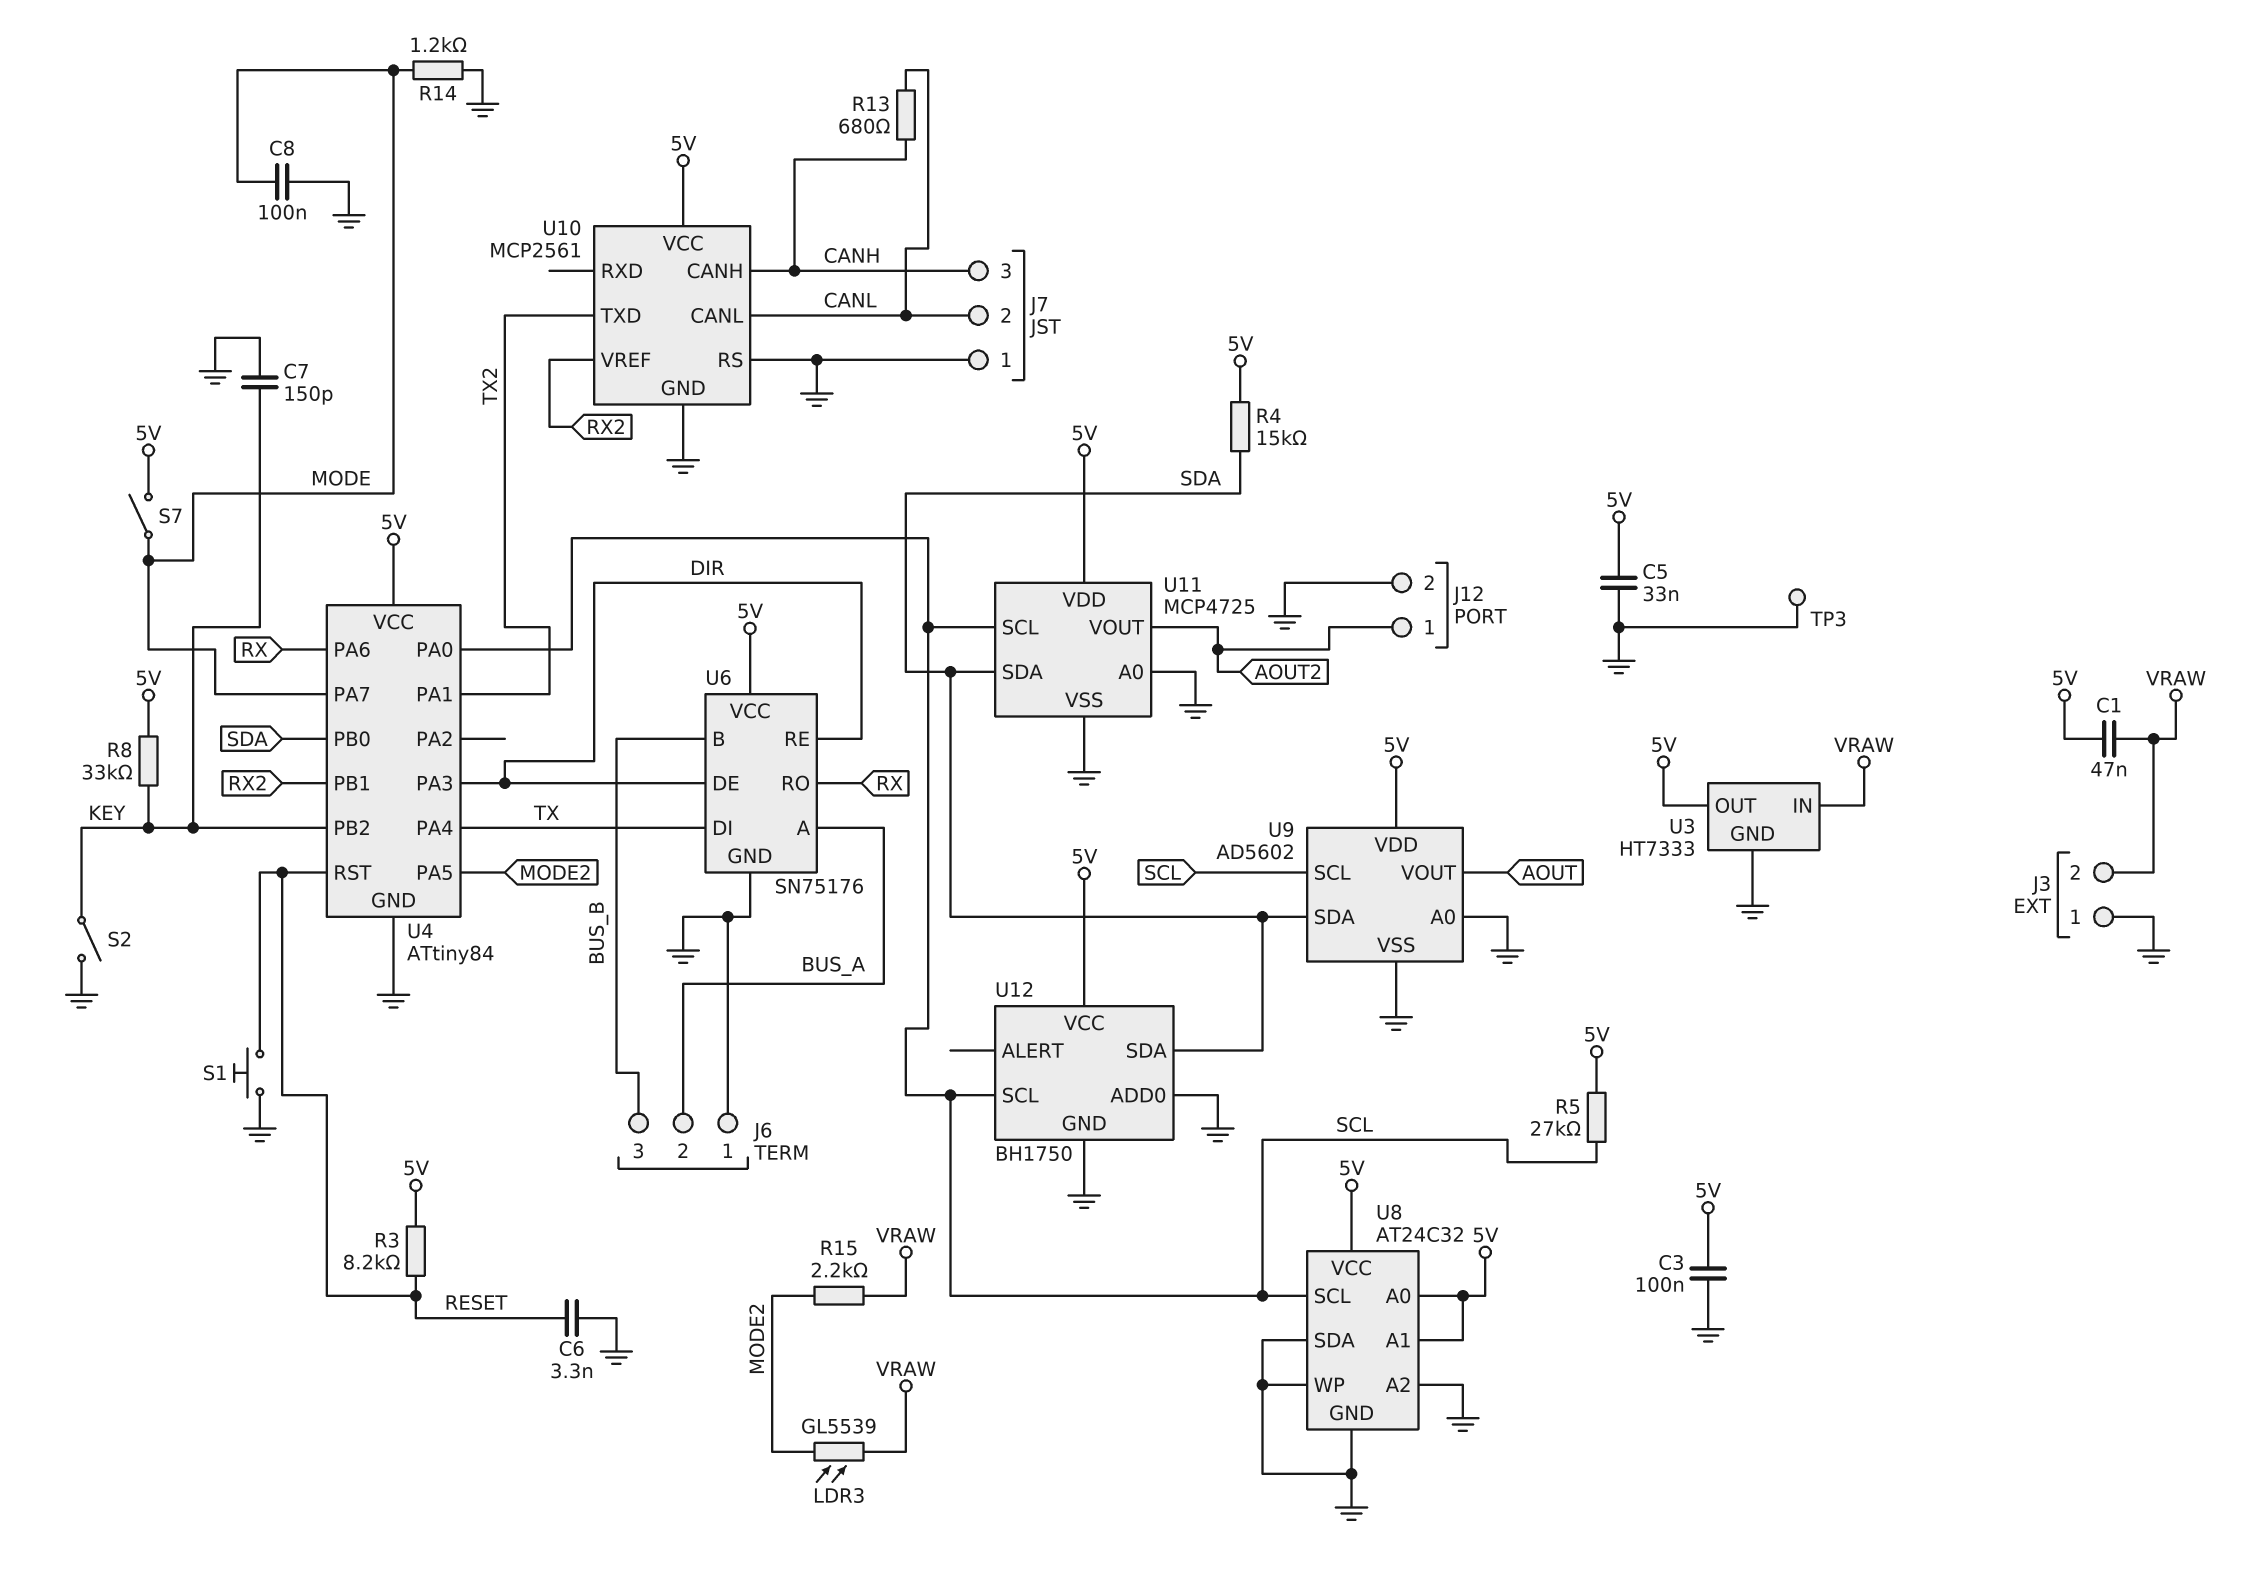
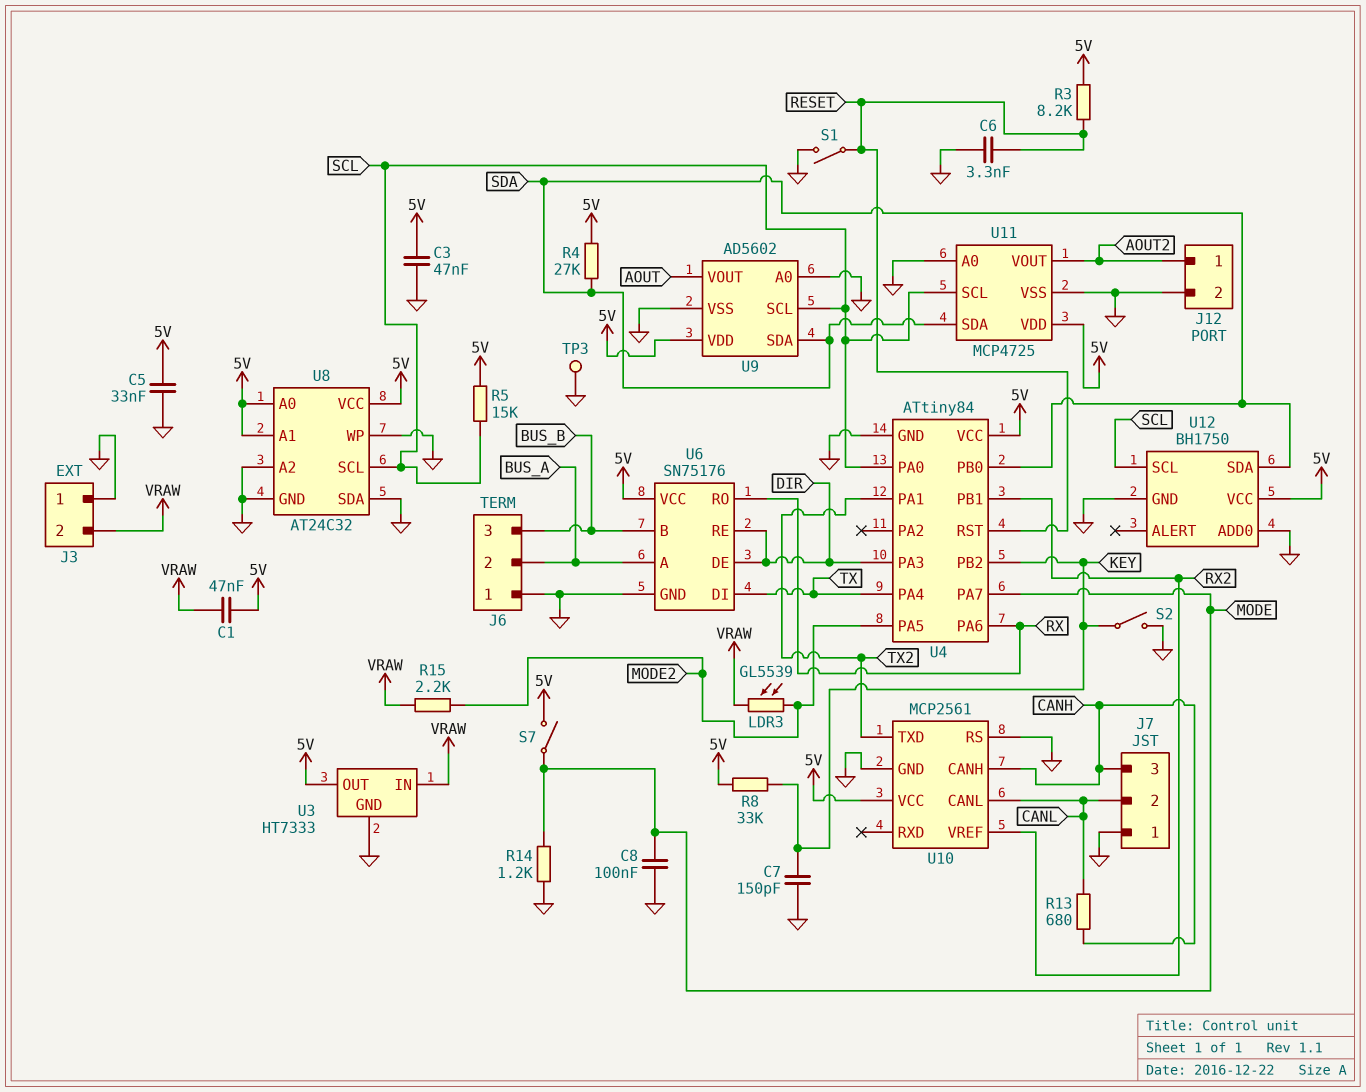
C3: 100nF (5V, GND) -> 47nF (5V, GND)
R4: 15k (5V, SDA) -> 27k (5V, SDA)
R5: 27k (5V, SCL) -> 15k (5V, SCL)
S1: button (GND, RESET) -> switch (GND, RESET)

